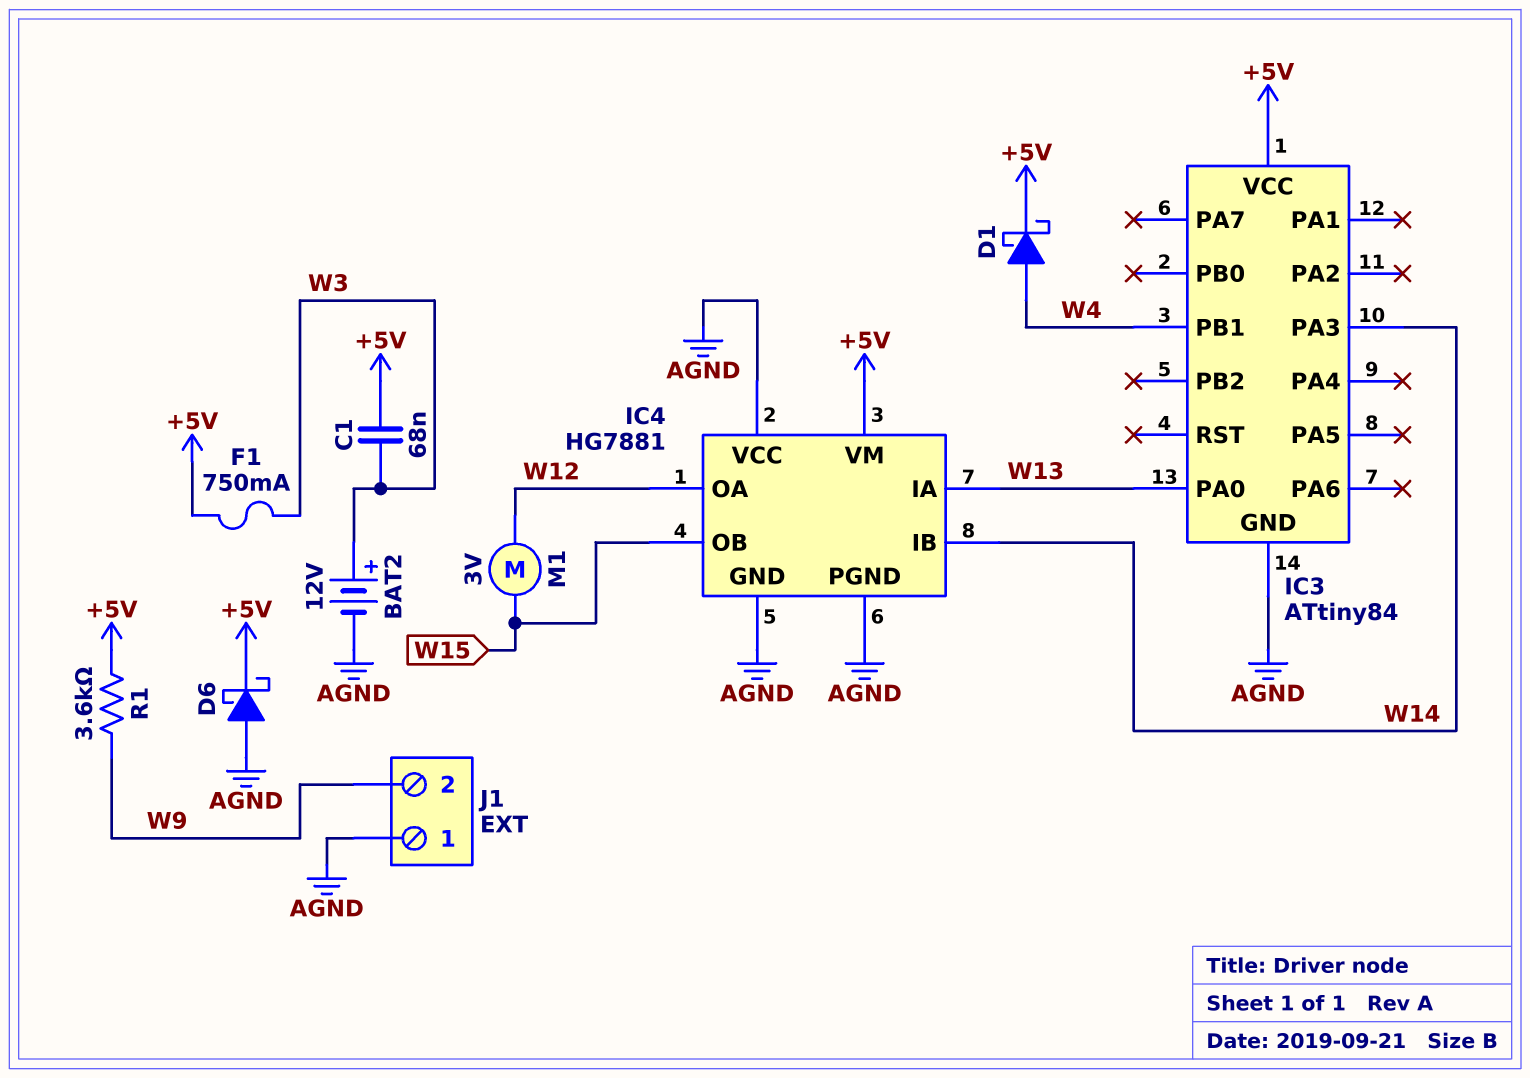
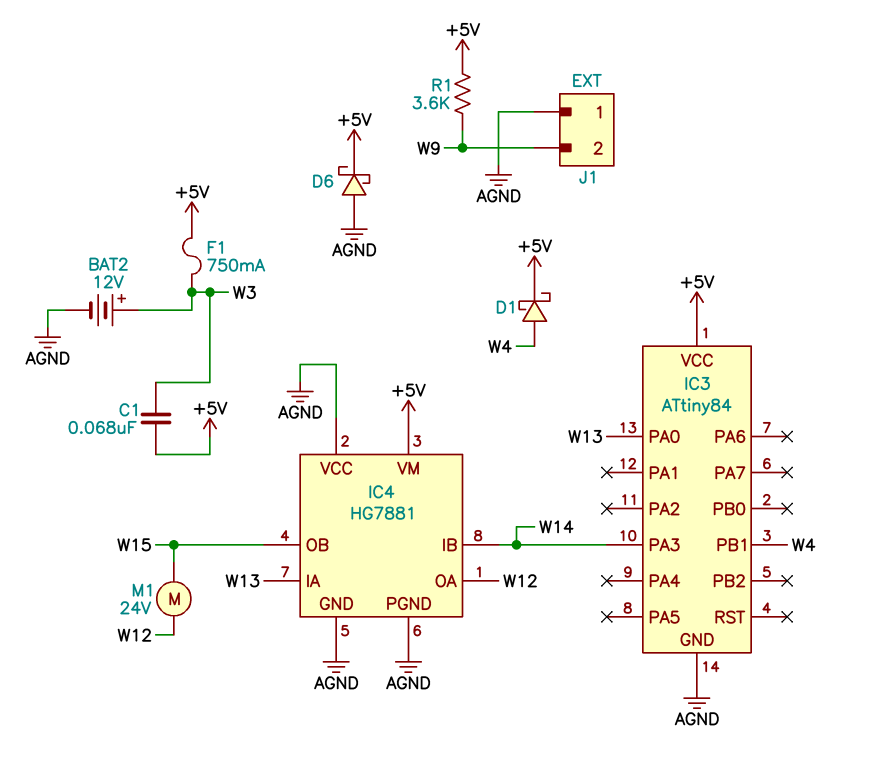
M1: motor 3V (W12, W15) -> motor 24V (W12, W15)

